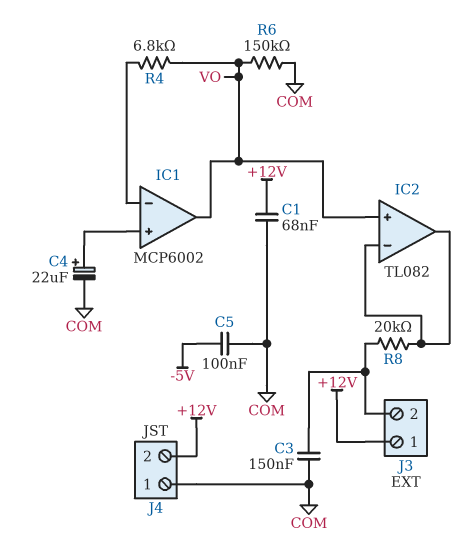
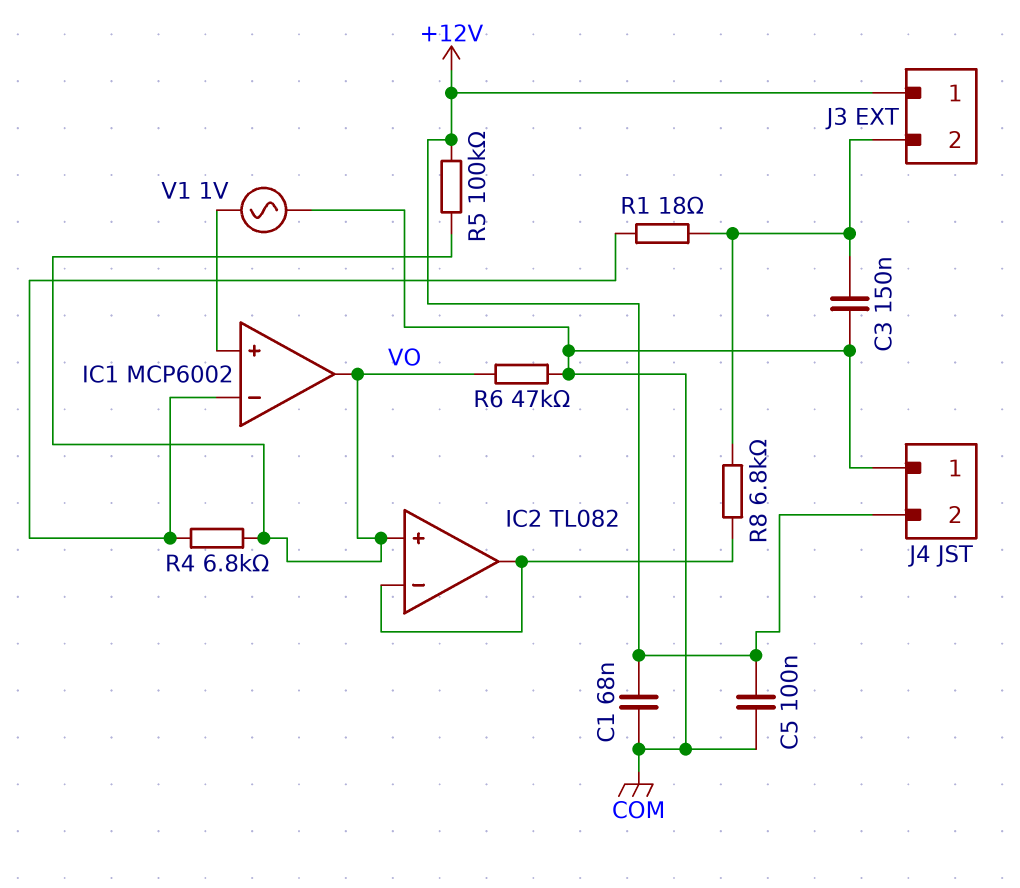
C4: 22uF (plus IC1/in+, minus COM) -> none
C5: 100nF (-5V, COM) -> 100nF (+12V, COM)
R1: none -> 18 (IC1/in-, J3/2)
R5: none -> 100k (+12V, VO)
R6: 150k (COM, VO) -> 47k (COM, VO)
R8: 20k (IC2/in-, J3/2) -> 6.8k (IC2/in-, J3/2)
V1: none -> AC 1V (COM, IC1/in+)

